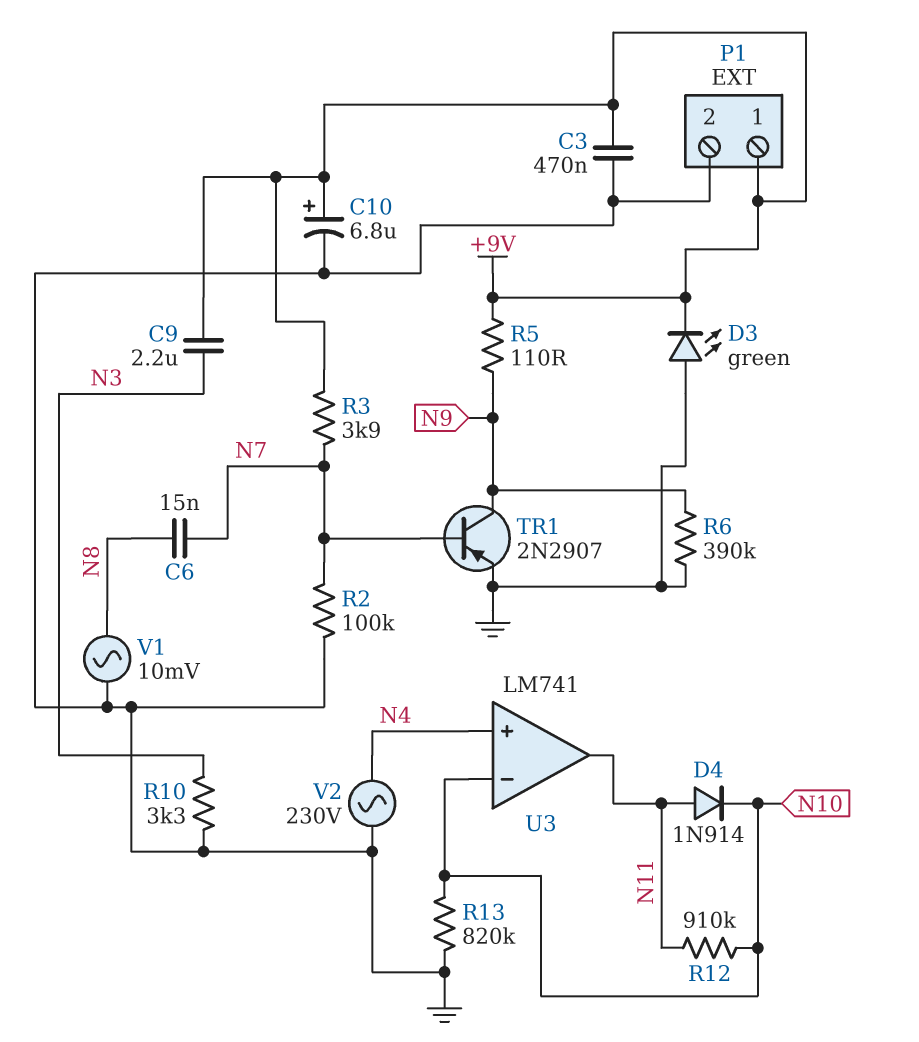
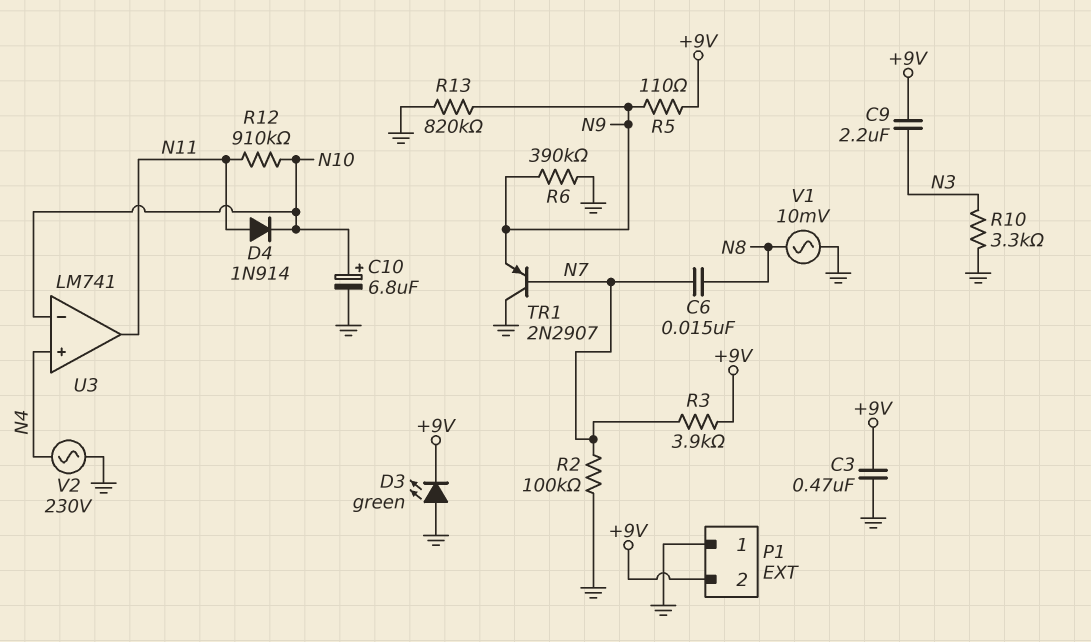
C10: 6.8uF (plus +9V, minus GND) -> 6.8uF (plus N10, minus GND)
P1 pin 1: +9V -> GND
P1 pin 2: GND -> +9V
R13: 820k (GND, N10) -> 820k (GND, N9)
TR1: PNP 2N2907 (B N7, C N9, E GND) -> PNP 2N2907 (B N7, C GND, E N9)

